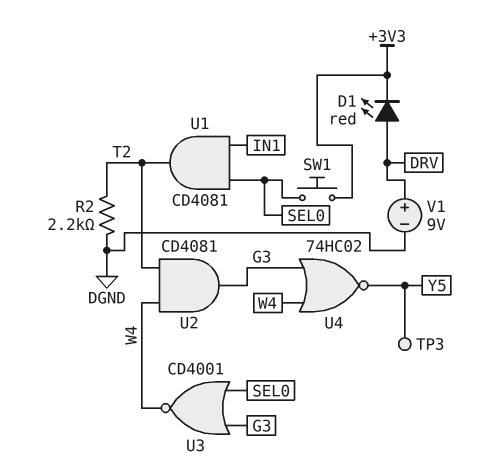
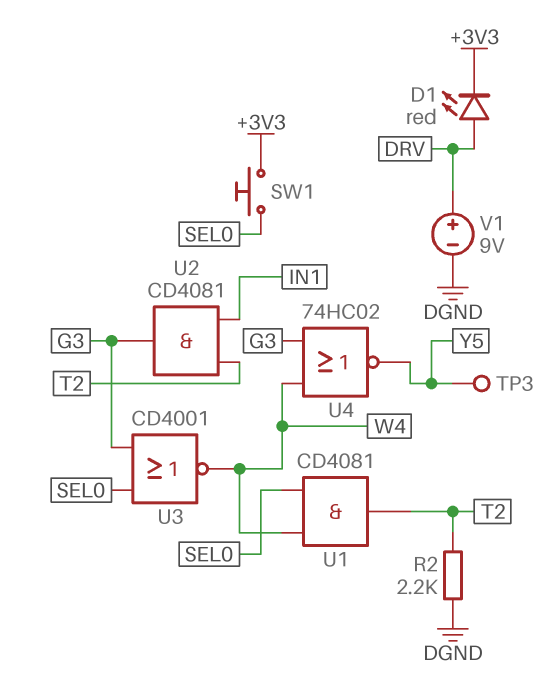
U1: AND CD4081 (in IN1, in SEL0, out T2) -> AND CD4081 (in SEL0, in W4, out T2)
U2: AND CD4081 (in T2, in W4, out G3) -> AND CD4081 (in IN1, in T2, out G3)

